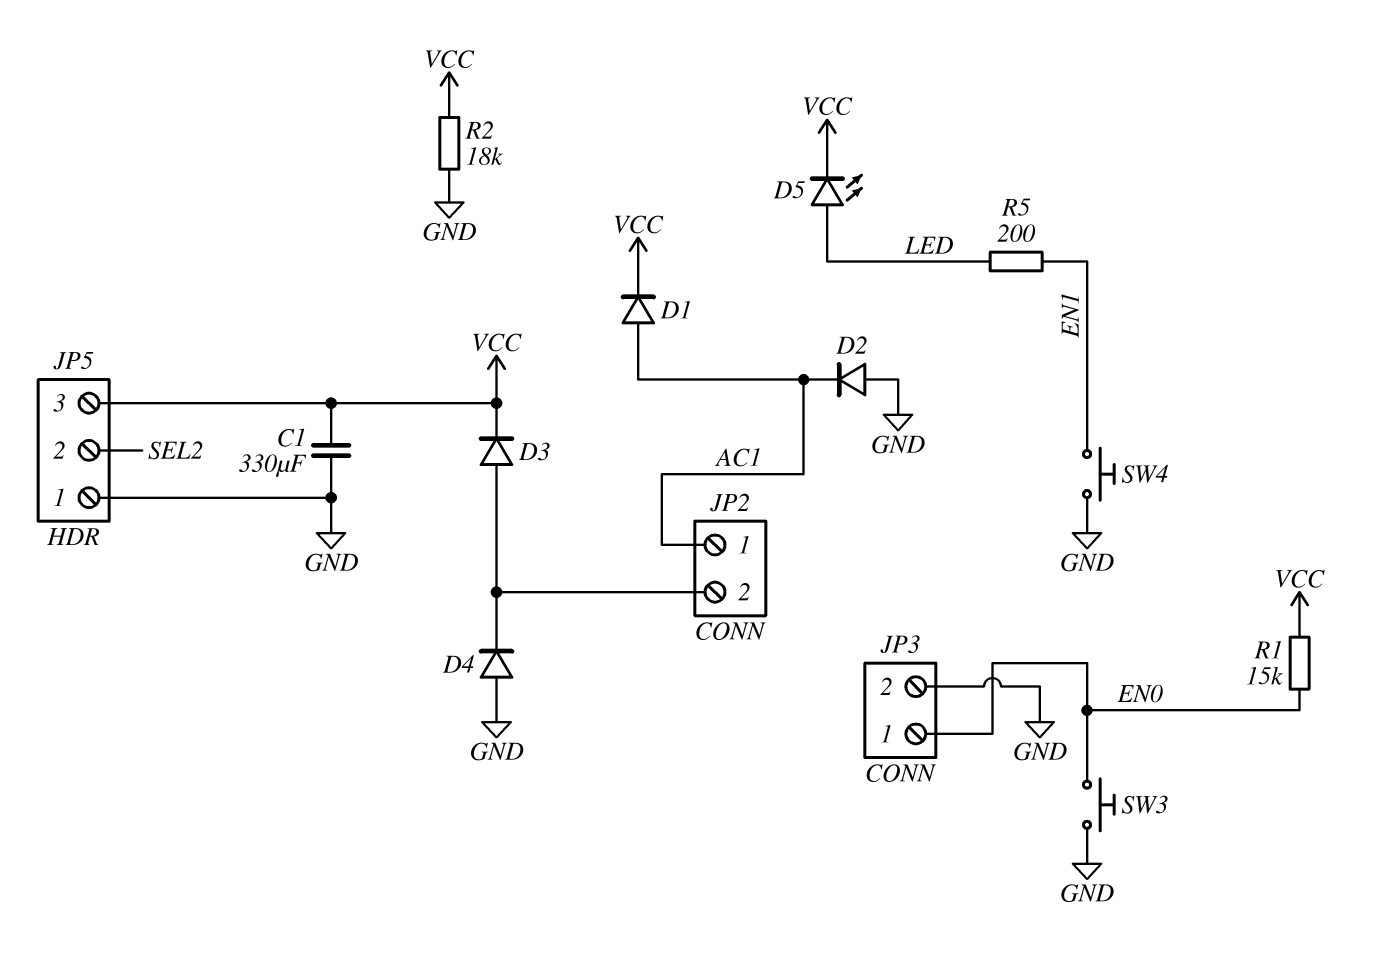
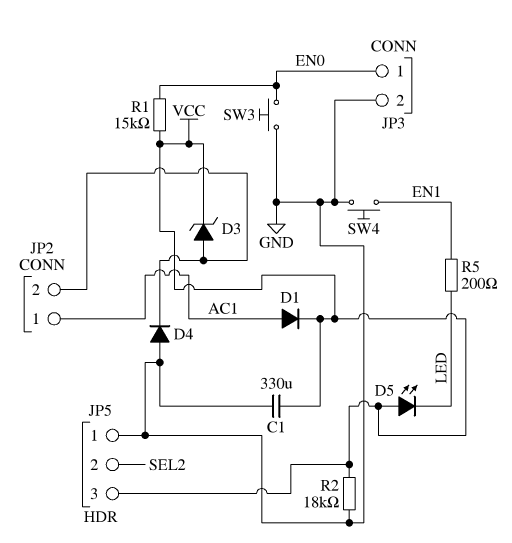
D2: diode (A GND, K AC1) -> none
D3: diode (A JP2/2, K VCC) -> zener (A JP2/2, K VCC)
D5: LED (A LED, K VCC) -> LED (A VCC, K LED)

